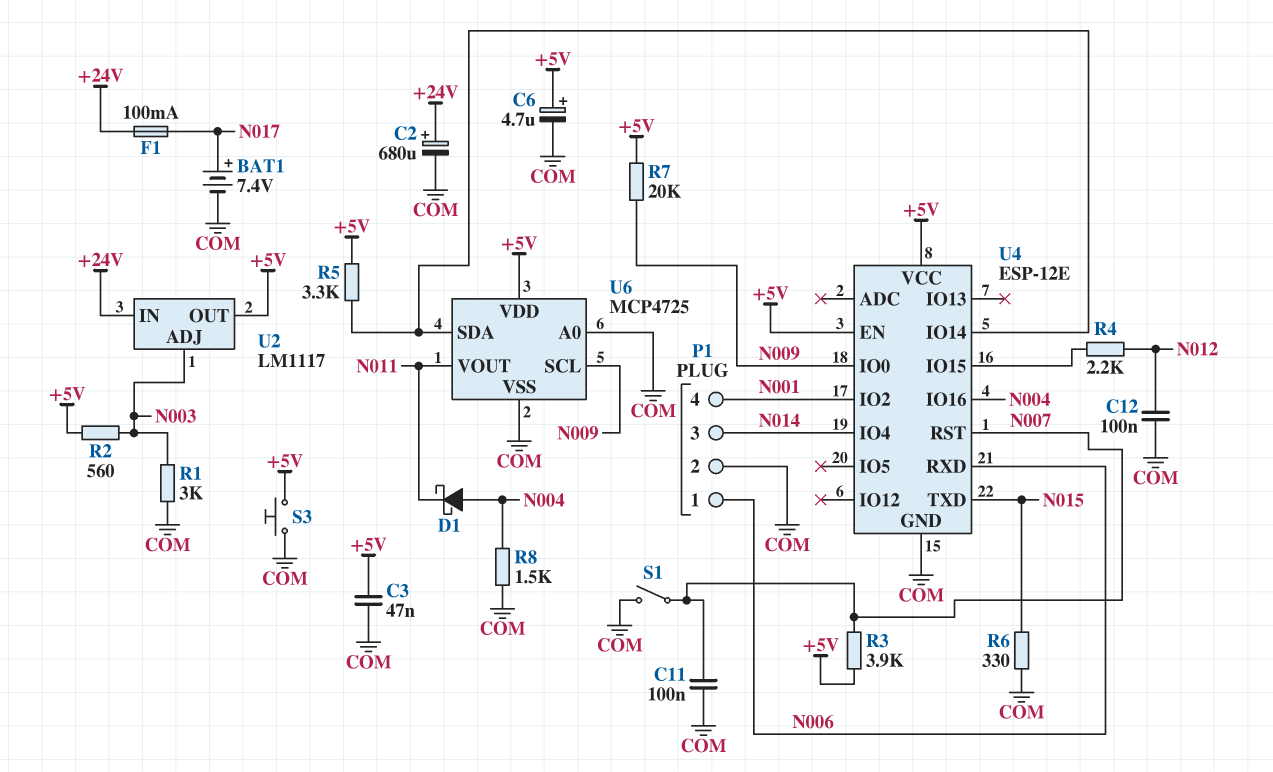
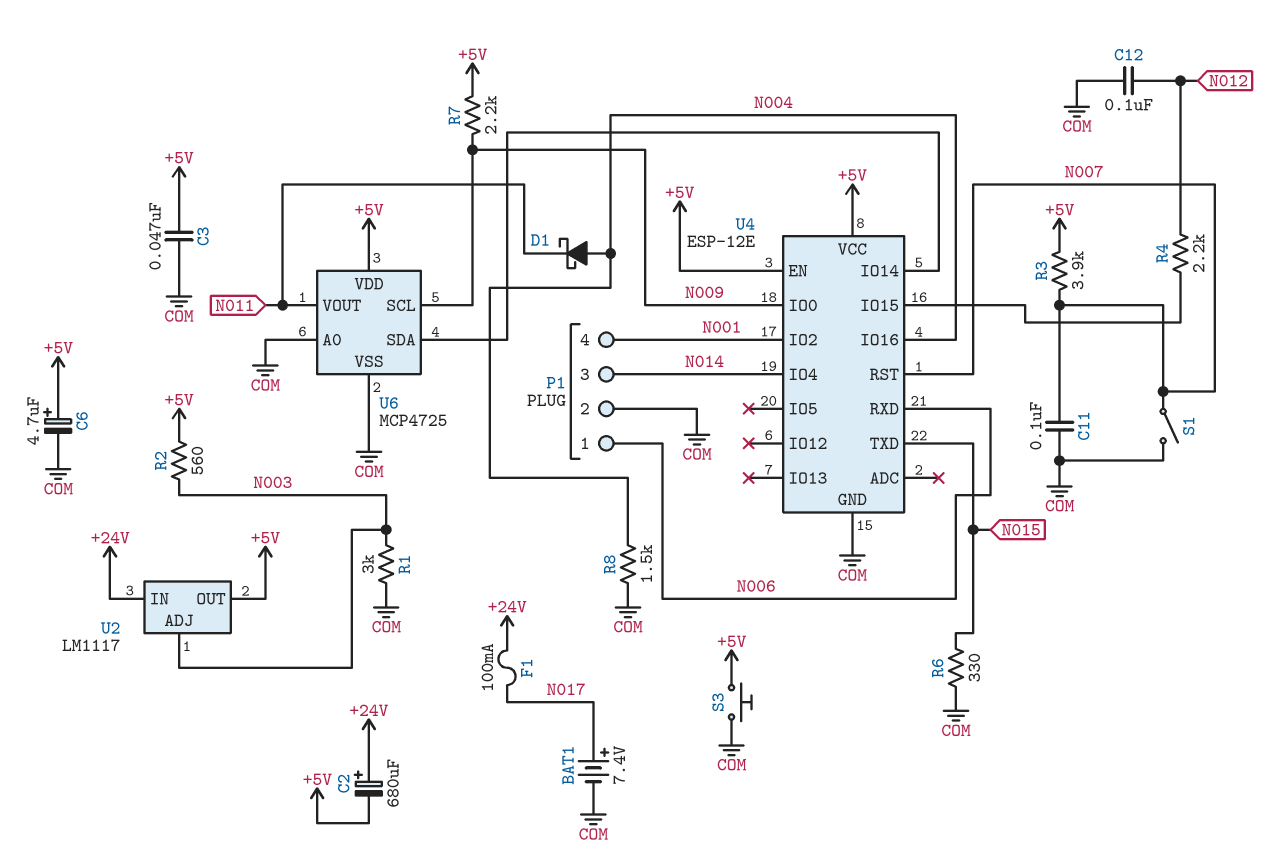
C2: 680uF (plus +24V, minus COM) -> 680uF (plus +24V, minus +5V)
R5: 3.3k (+5V, U4/IO14) -> none
R7: 20k (+5V, N009) -> 2.2k (+5V, N009)

